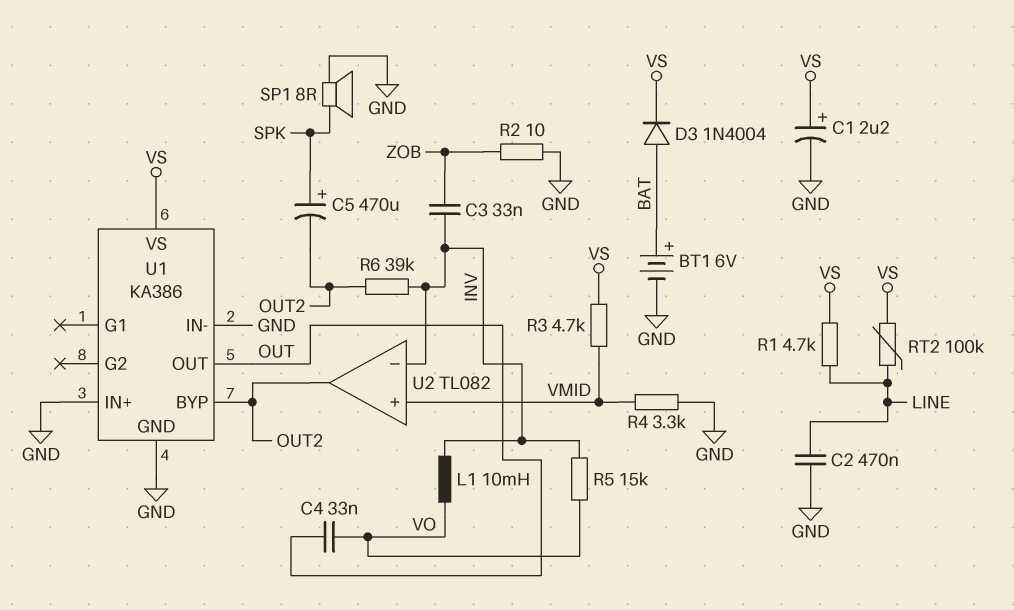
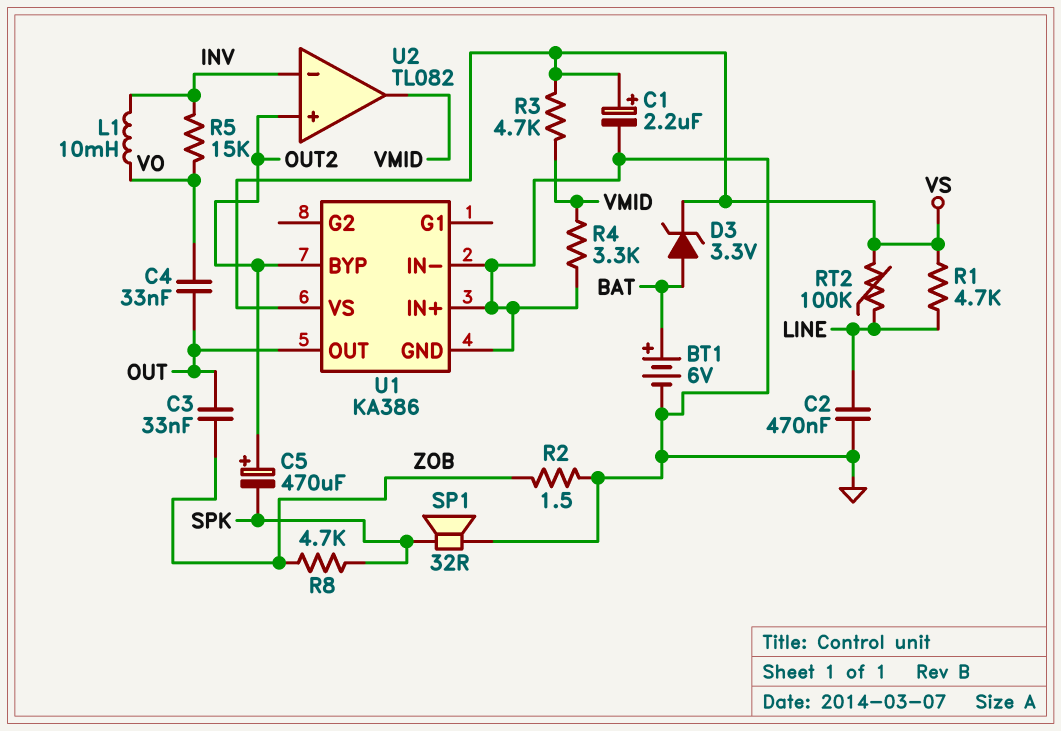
C3: 33nF (INV, ZOB) -> 33nF (OUT, ZOB)
C5: 470uF (plus SPK, minus OUT2) -> 470uF (plus OUT2, minus SPK)
D3: diode 1N4004 (A BAT, K VS) -> zener 3.3V (A BAT, K VS)
R2: 10 (GND, ZOB) -> 1.5 (GND, ZOB)
R6: 39k (INV, OUT2) -> none
R8: none -> 4.7k (SPK, ZOB)
SP1: speaker 8R (GND, SPK) -> speaker 32R (GND, SPK)
U2 pin in+: VMID -> OUT2
U2 pin out: OUT2 -> VMID

